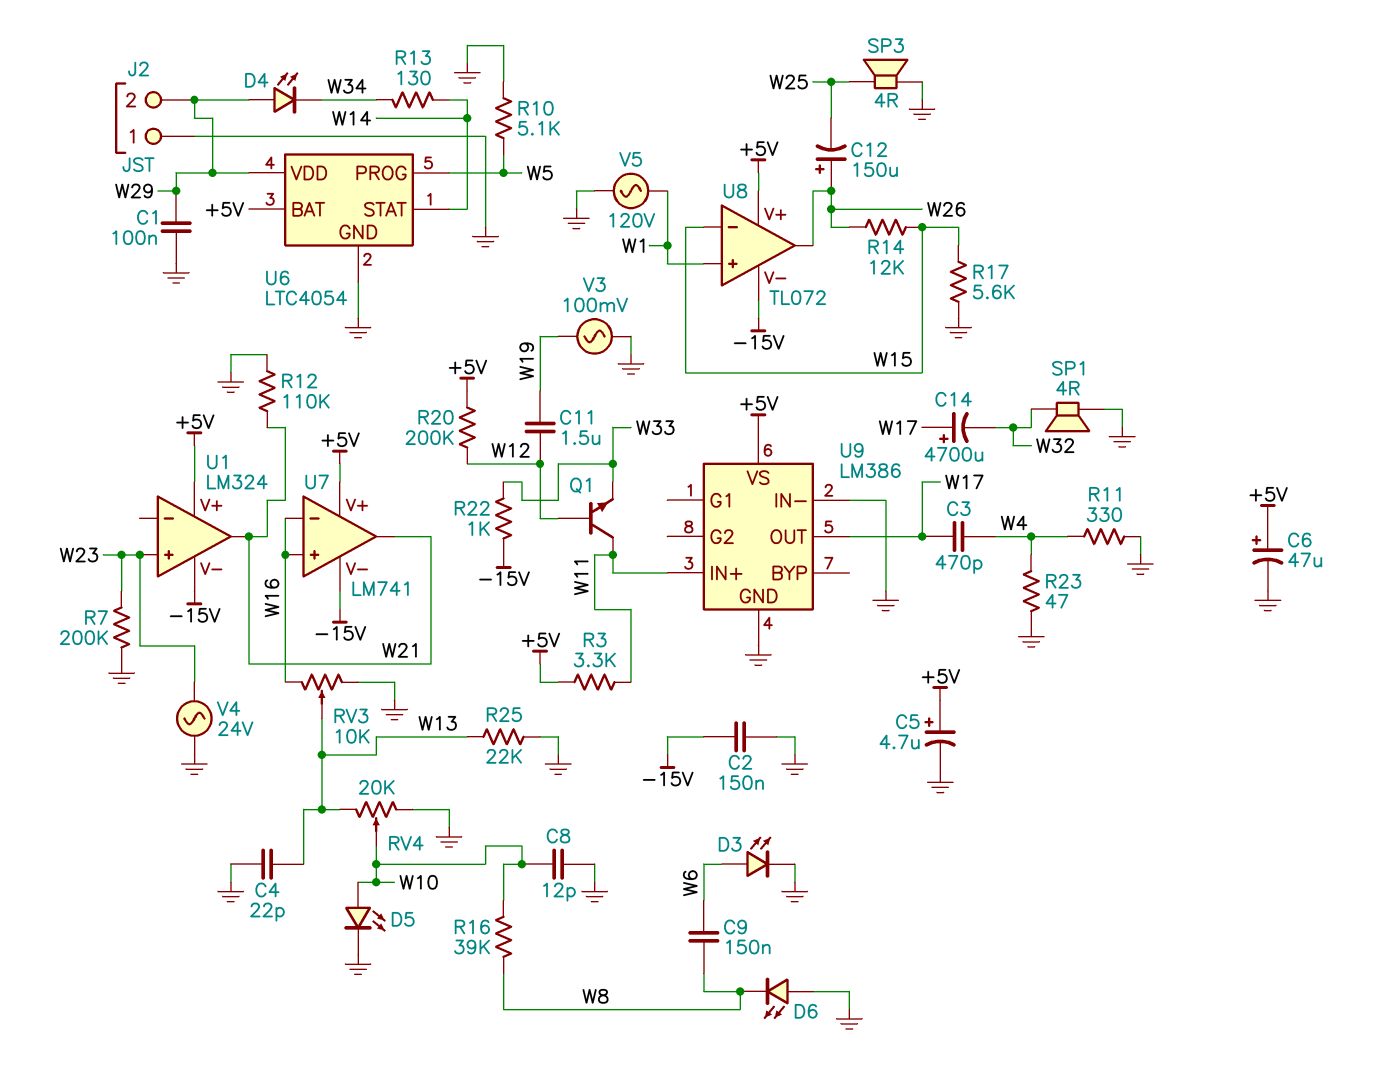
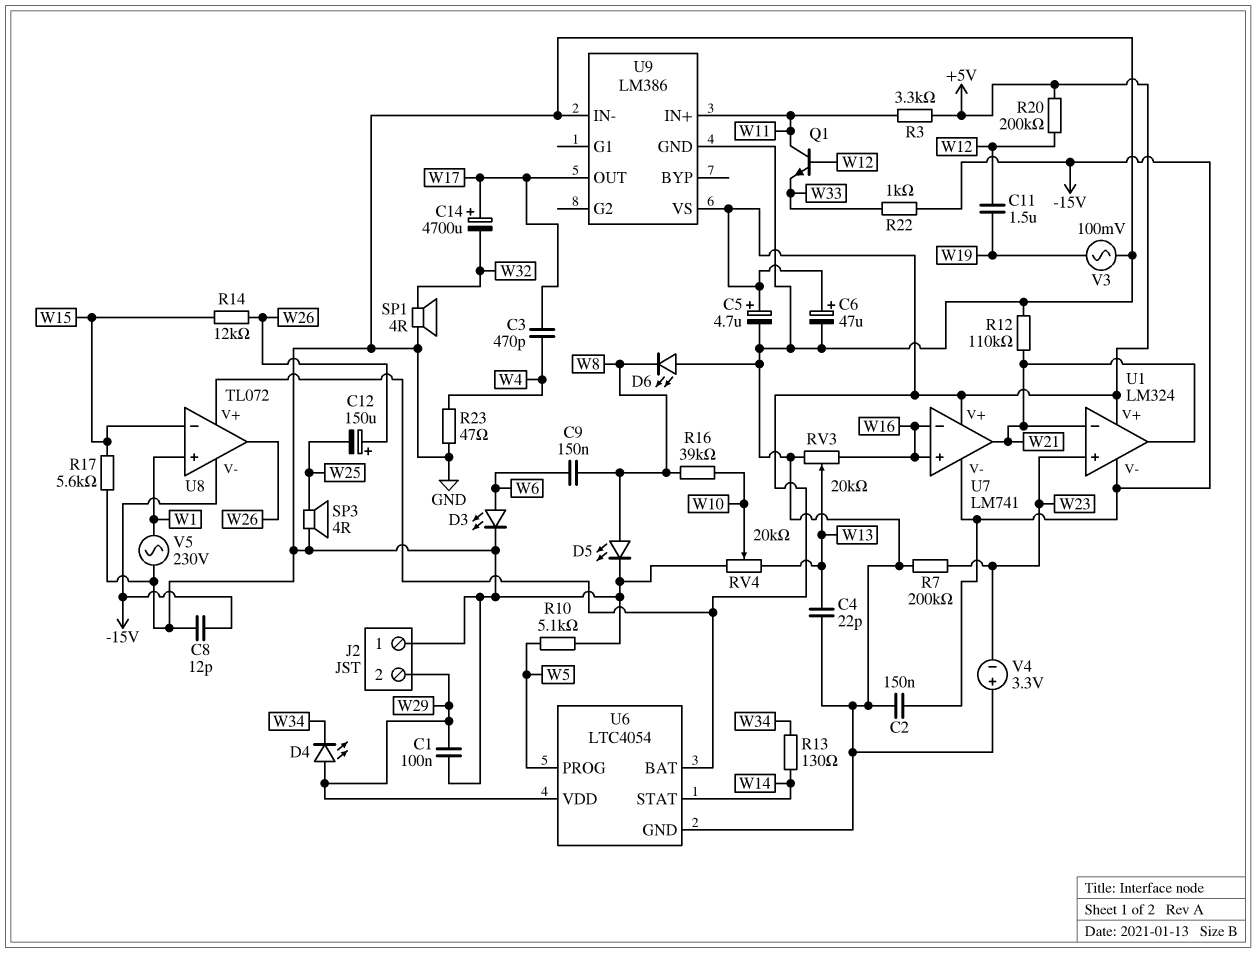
C8: 12pF (GND, W10) -> 12pF (-15V, GND)
D5: LED (A W10, K GND) -> LED (A W8, K GND)
R11: 330 (GND, W4) -> none
R25: 22k (GND, W13) -> none
RV3: 10k (GND, W16, wiper W13) -> 20k (GND, W16, wiper W13)
U1 pin in-: none -> W21
V4: AC 24V (GND, W23) -> 3.3V (plus GND, minus W23)
V5: AC 120V (GND, W1) -> AC 230V (GND, W1)

